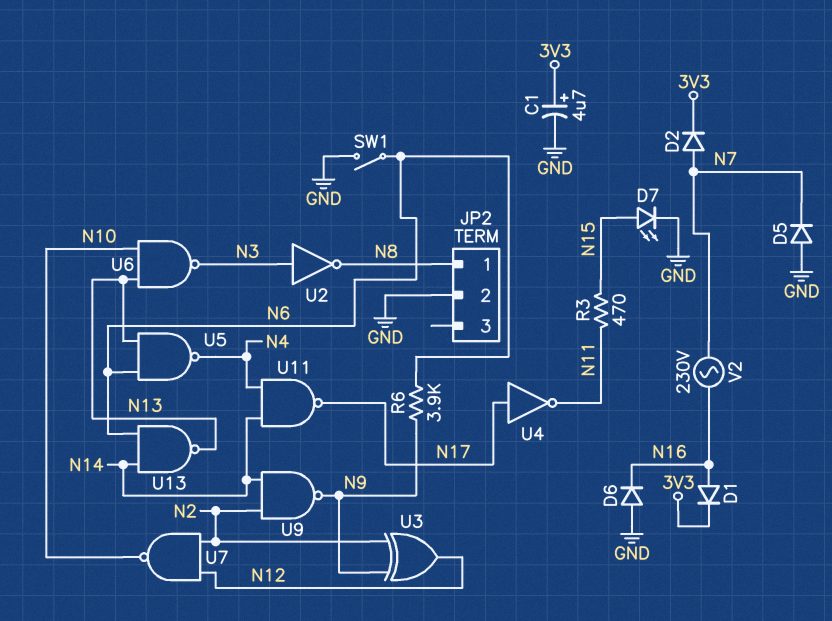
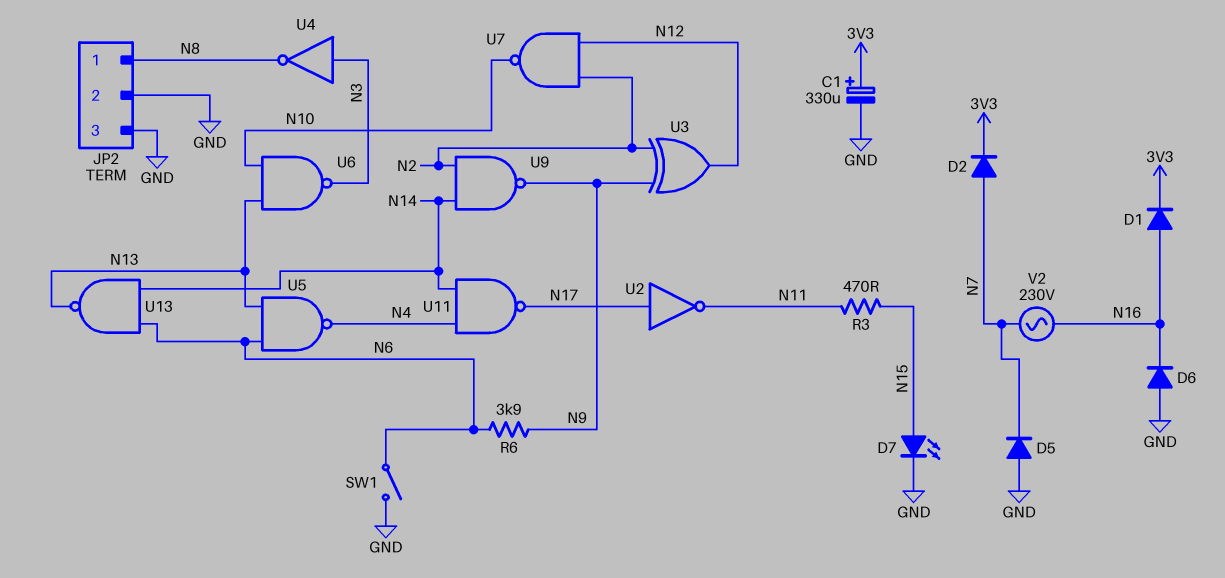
C1: 4.7uF (plus 3V3, minus GND) -> 330uF (plus 3V3, minus GND)
JP2 pin 3: none -> GND
U2: NOT (in N3, out N8) -> NOT (in N17, out N11)
U4: NOT (in N17, out N11) -> NOT (in N3, out N8)

